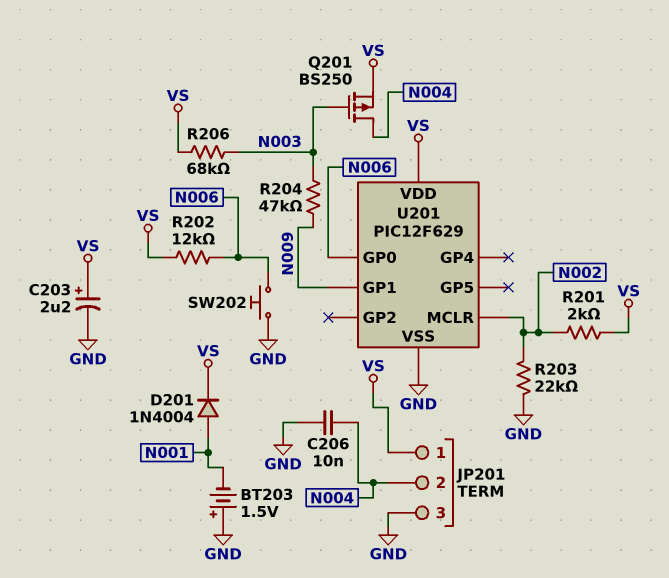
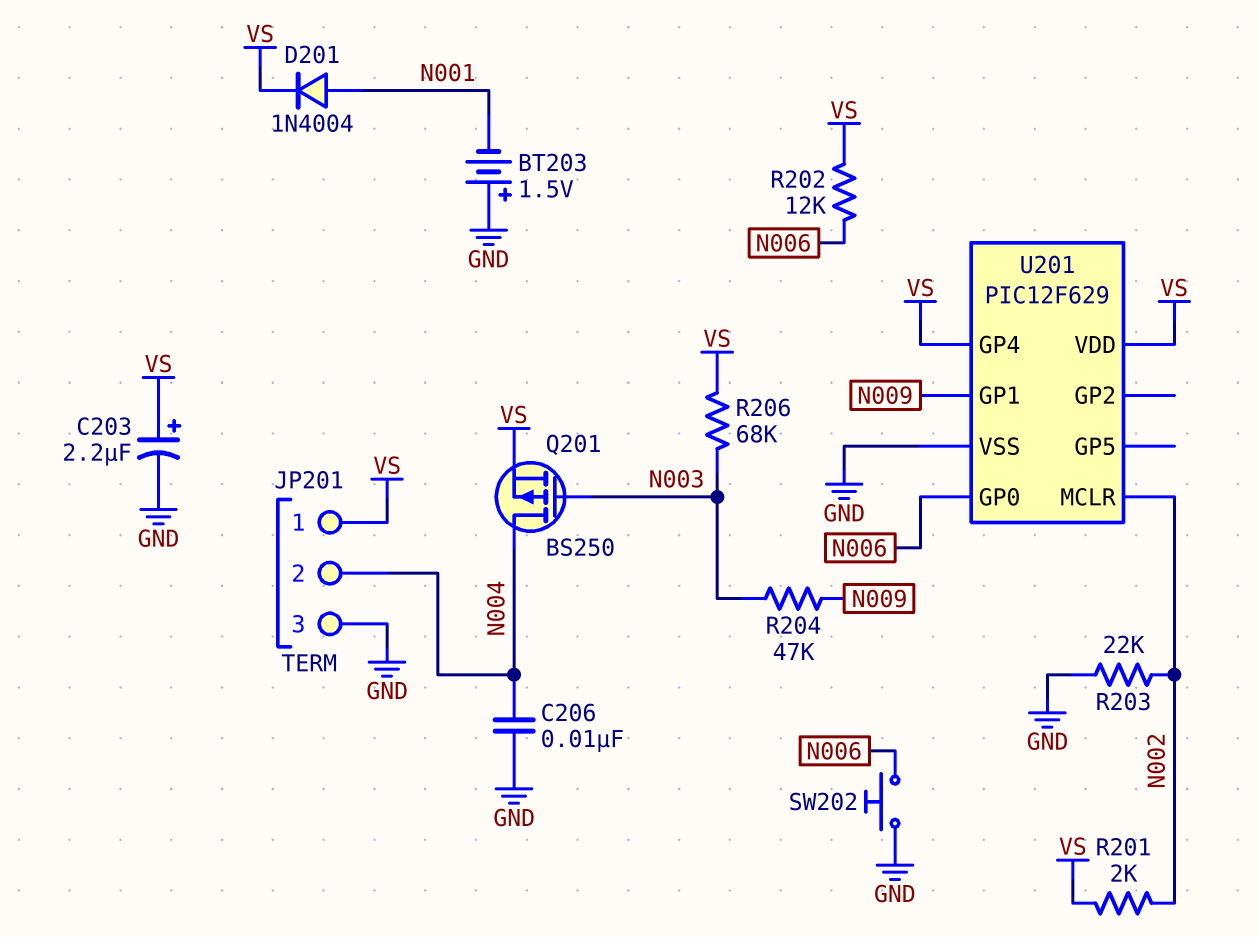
U201 pin GP4: none -> VS

